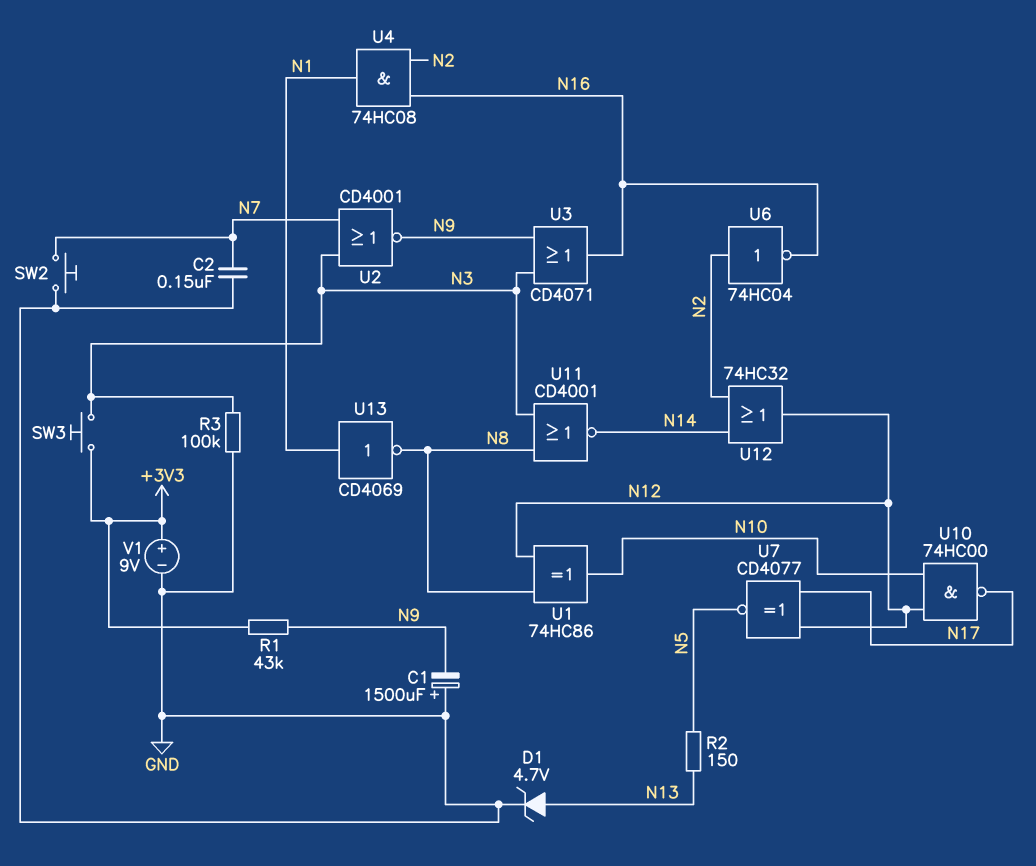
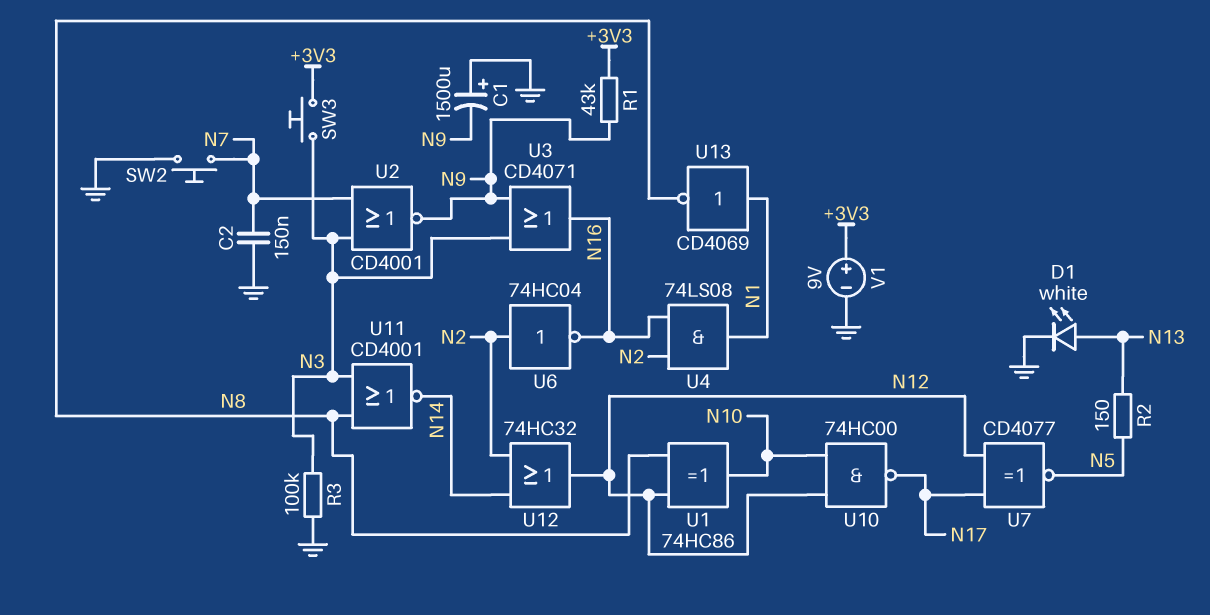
D1: zener 4.7V (A N13, K GND) -> LED white (A N13, K GND)
U4: AND 74HC08 (in N2, in N16, out N1) -> AND 74LS08 (in N2, in N16, out N1)

